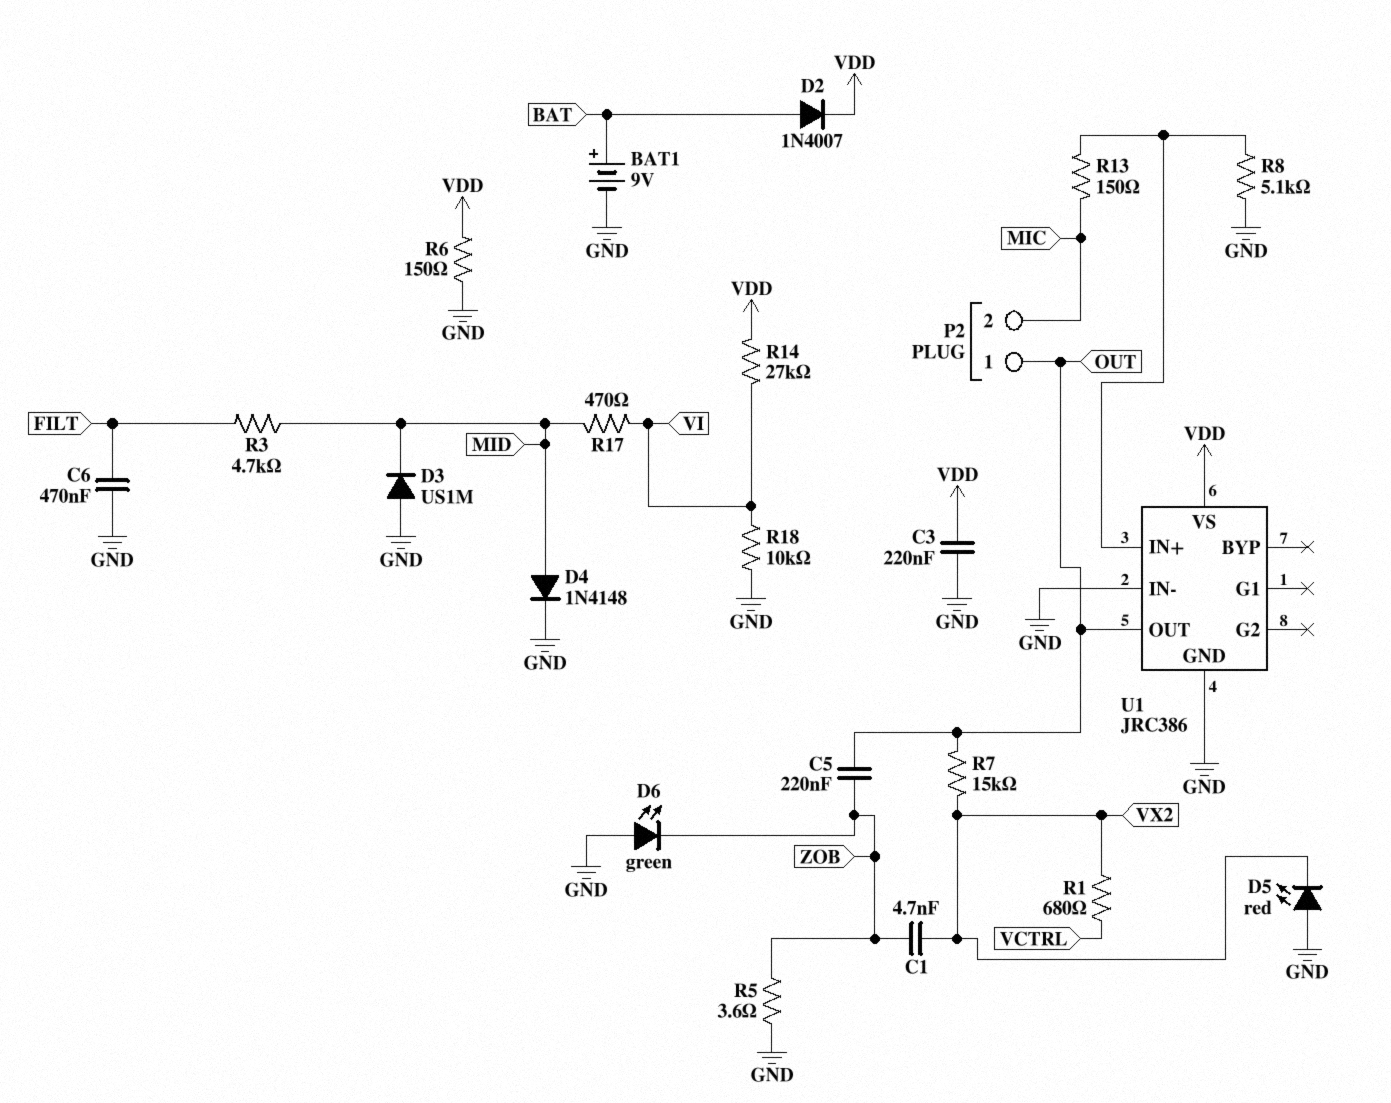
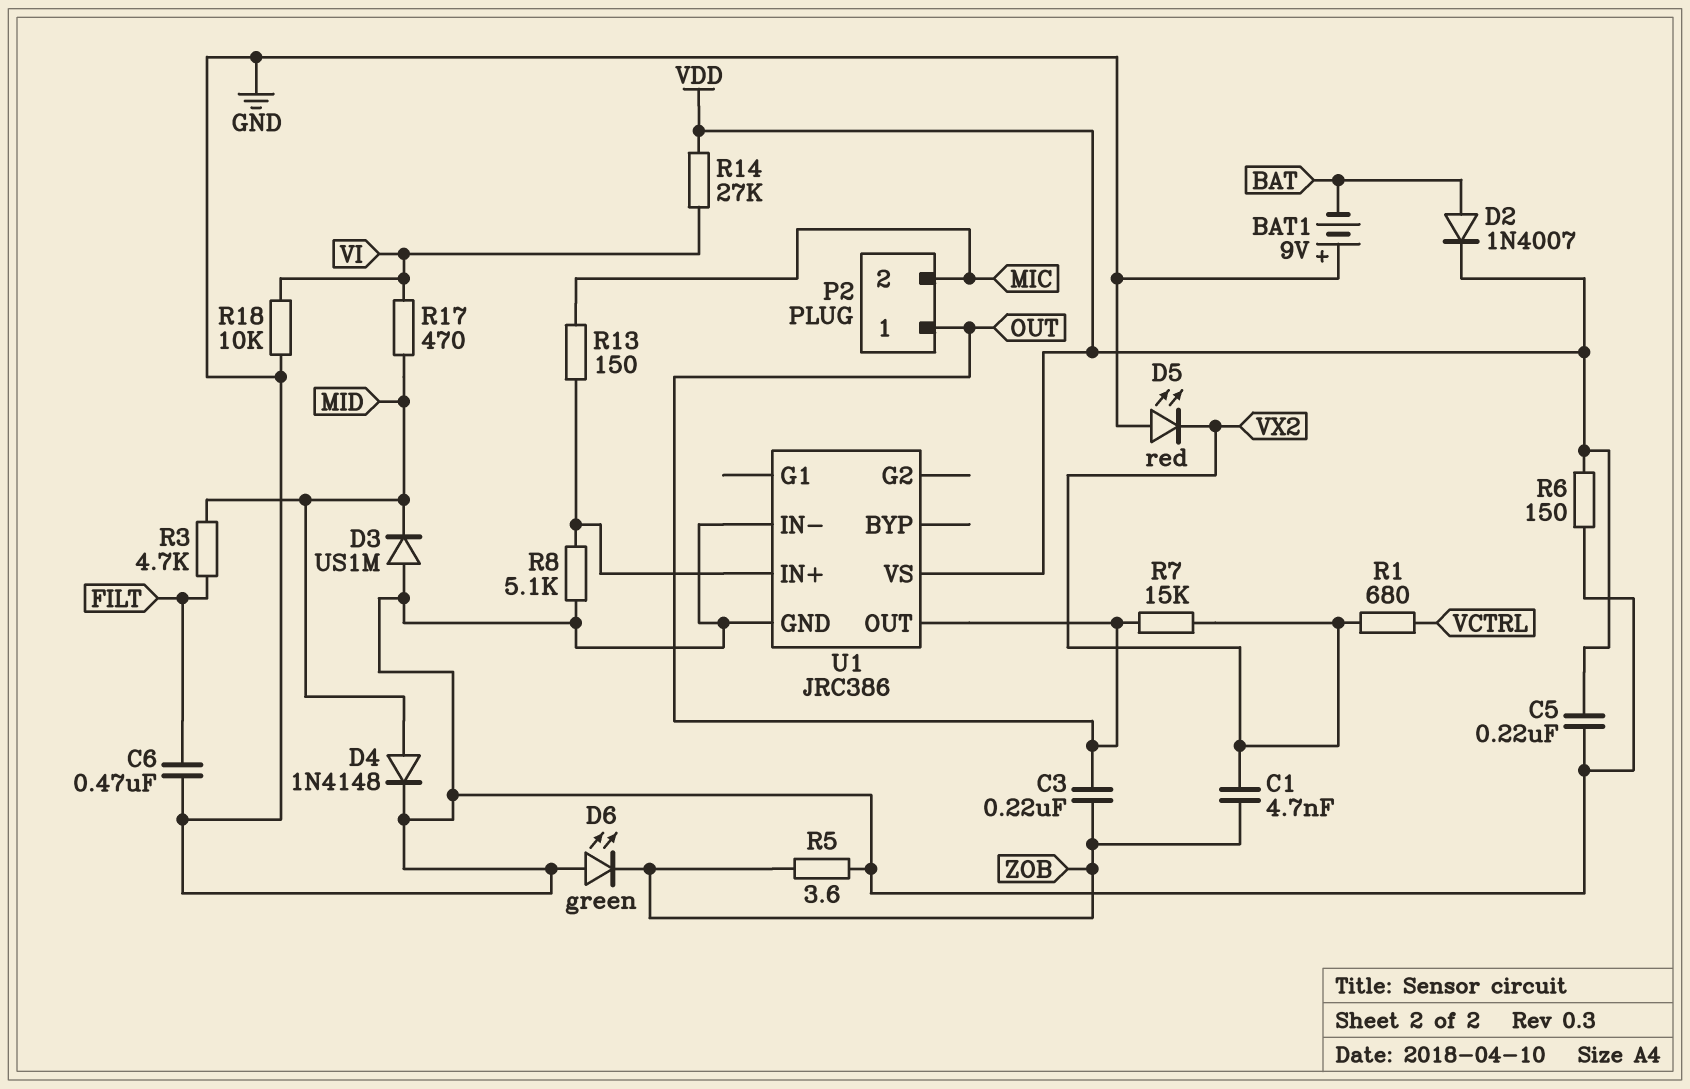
BAT1: 9V (plus BAT, minus GND) -> 9V (plus GND, minus BAT)
C3: 220nF (GND, VDD) -> 220nF (OUT, ZOB)
C5: 220nF (OUT, ZOB) -> 220nF (GND, VDD)

